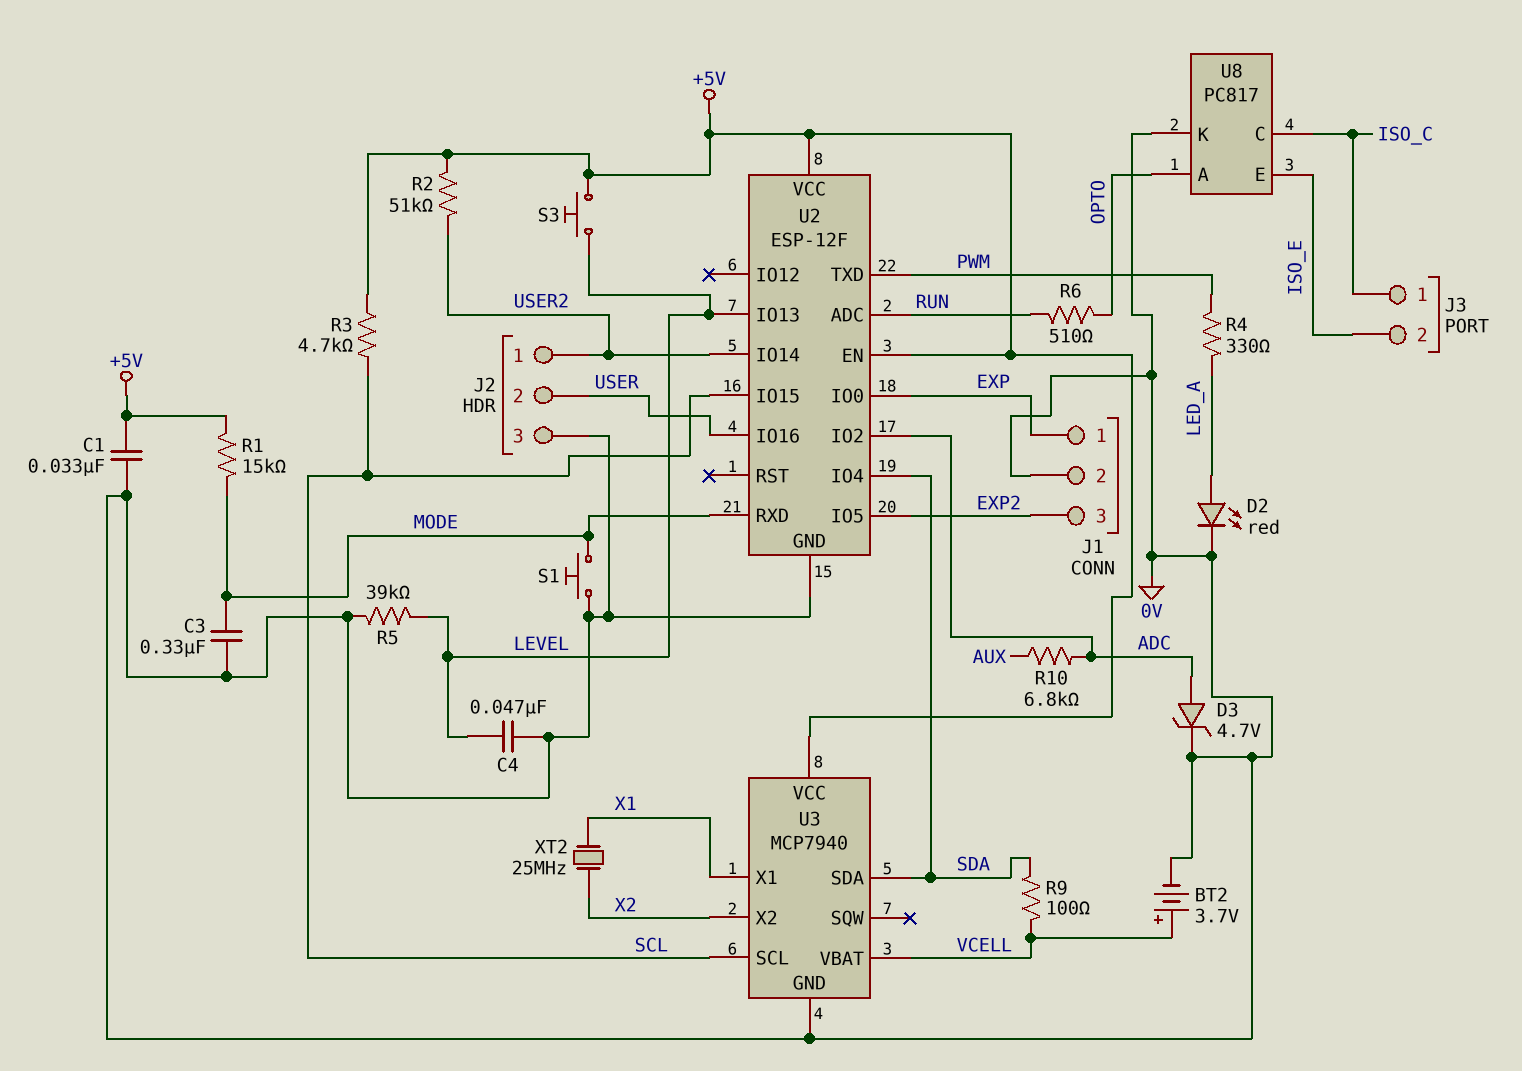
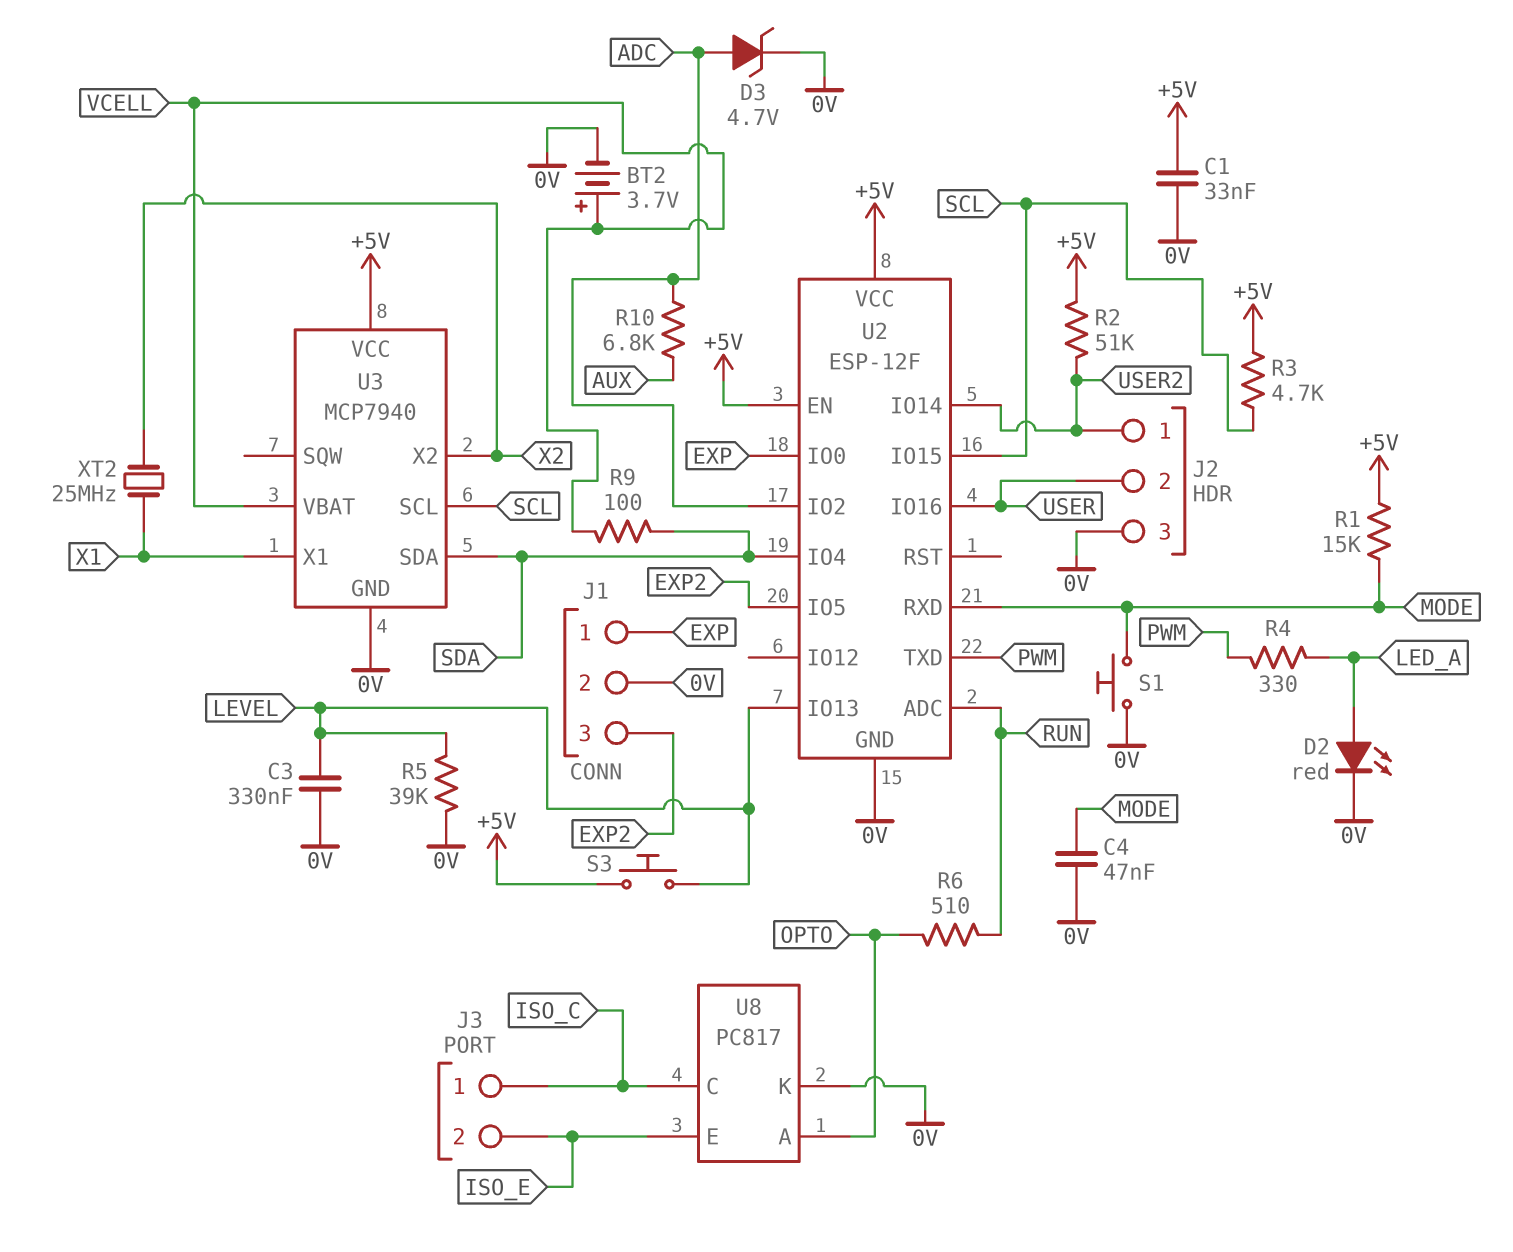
C3: 330nF (0V, MODE) -> 330nF (0V, LEVEL)
C4: 47nF (0V, LEVEL) -> 47nF (0V, MODE)

